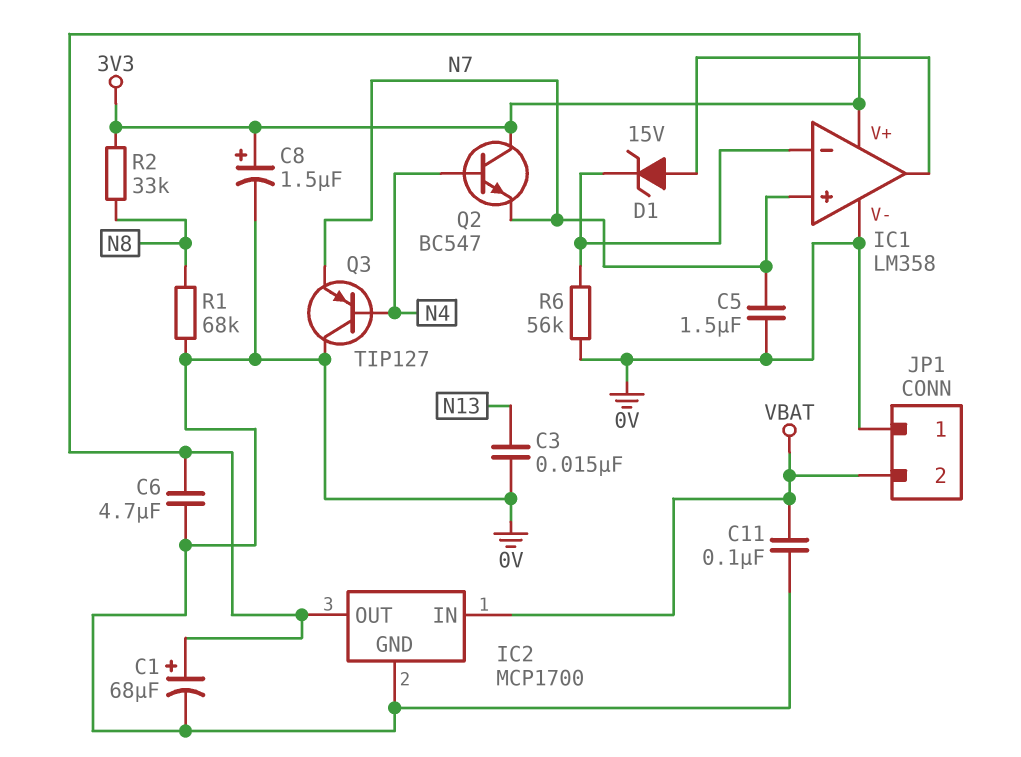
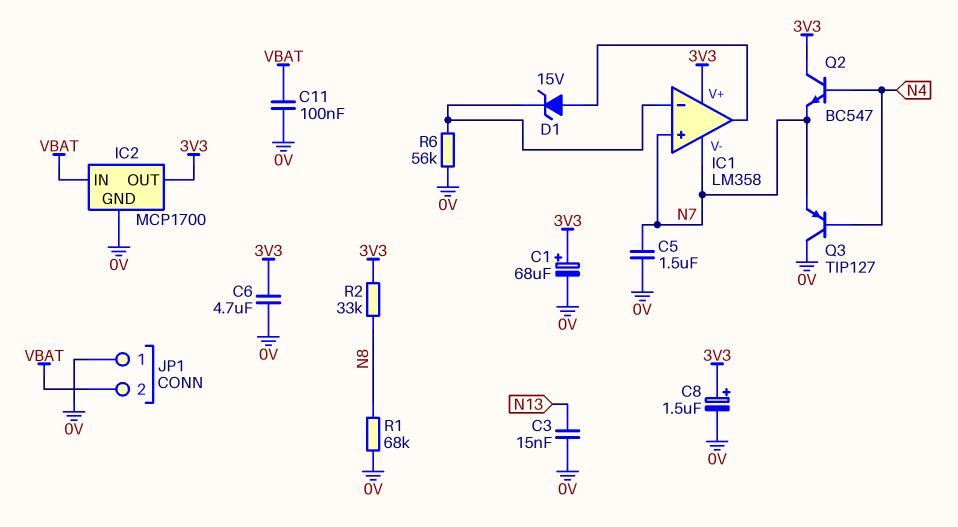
IC1 pin V-: 0V -> N7

